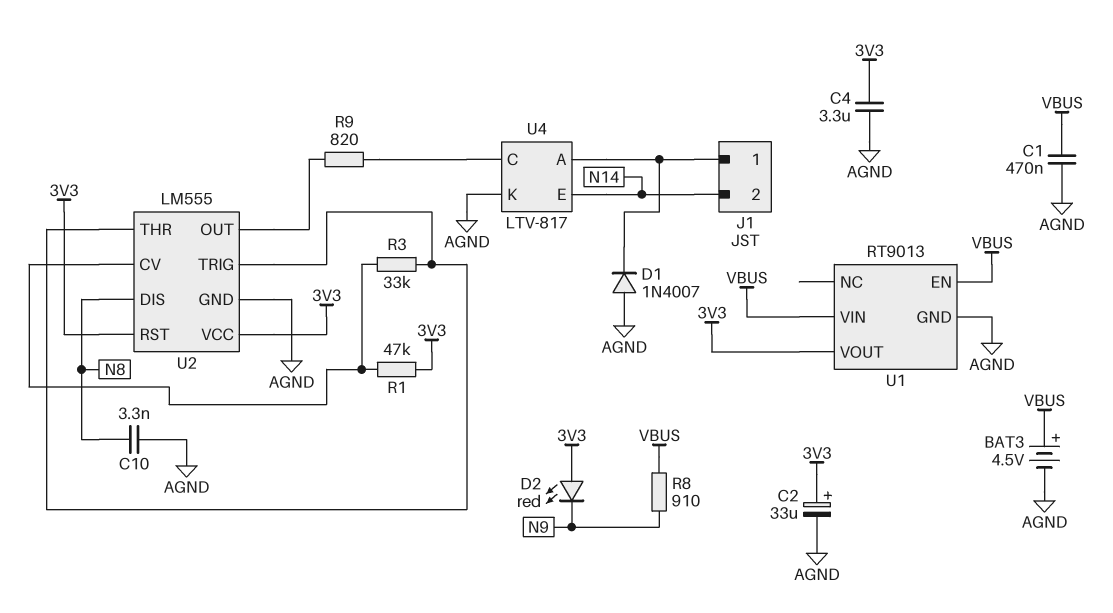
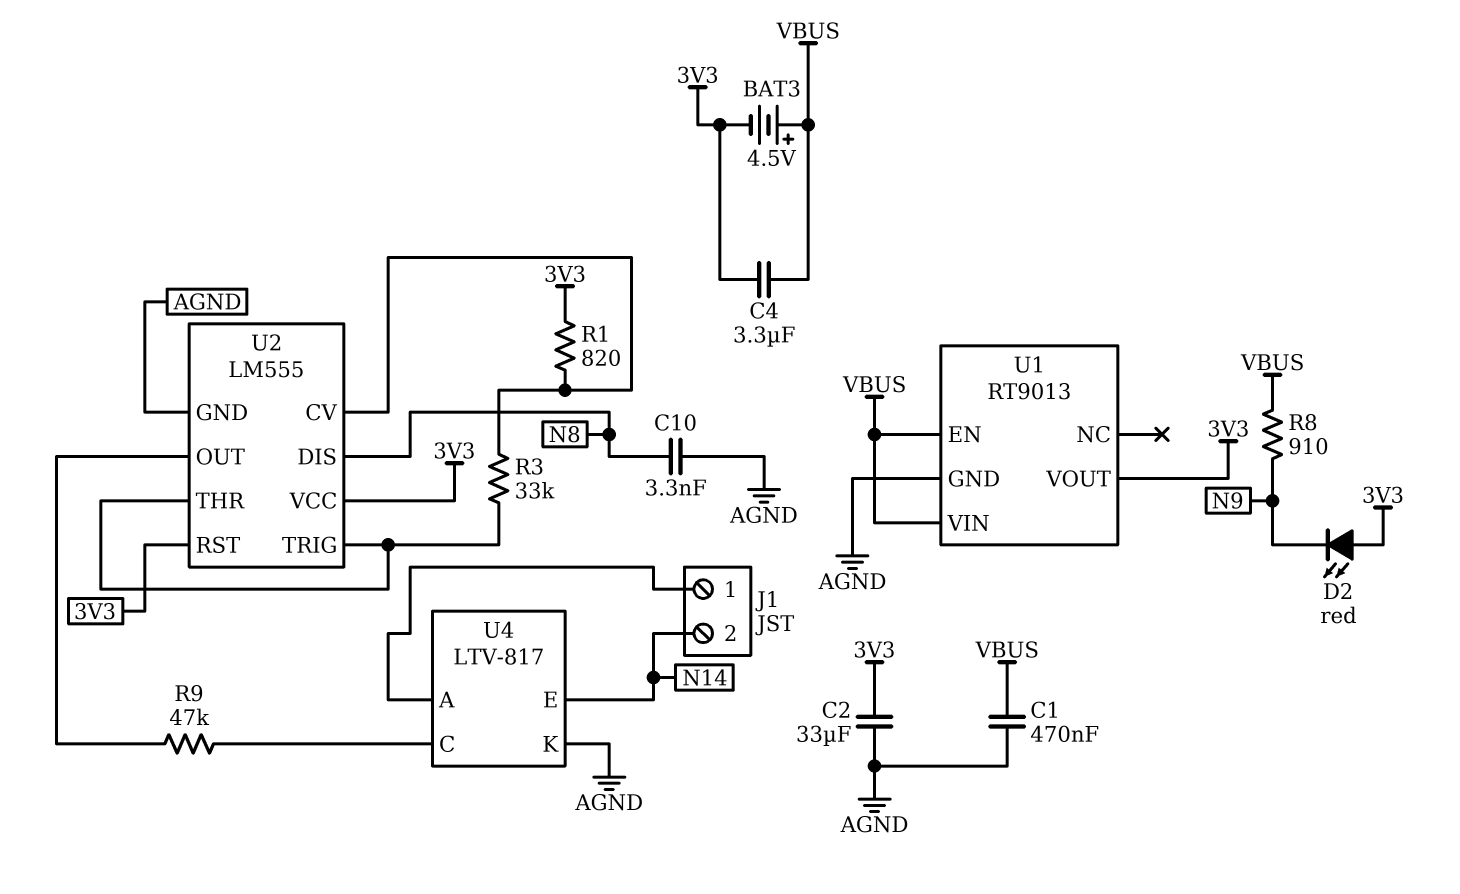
BAT3: 4.5V (plus VBUS, minus AGND) -> 4.5V (plus VBUS, minus 3V3)
C2: 33uF (plus 3V3, minus AGND) -> 33uF (3V3, AGND)
C4: 3.3uF (3V3, AGND) -> 3.3uF (3V3, VBUS)
D1: diode 1N4007 (A AGND, K J1/1) -> none
R1: 47k (3V3, U2/CV) -> 820 (3V3, U2/CV)
R9: 820 (U2/OUT, U4/C) -> 47k (U2/OUT, U4/C)

